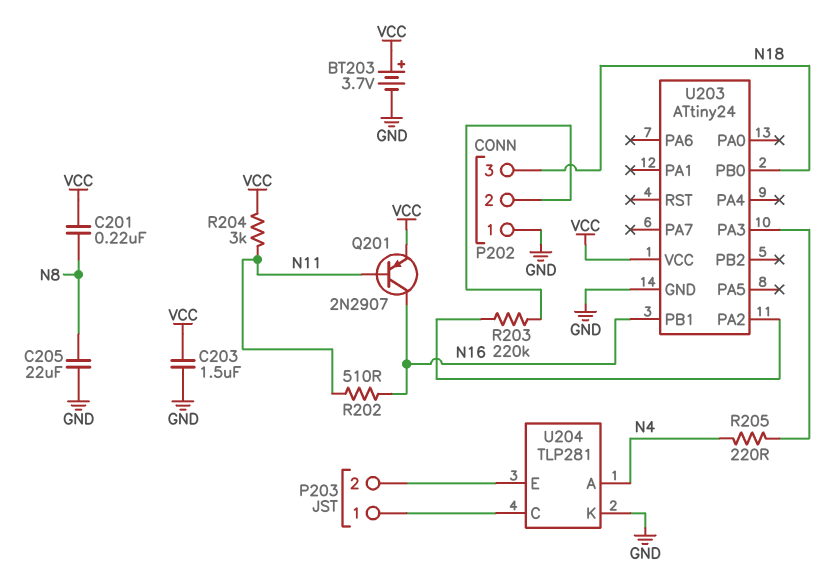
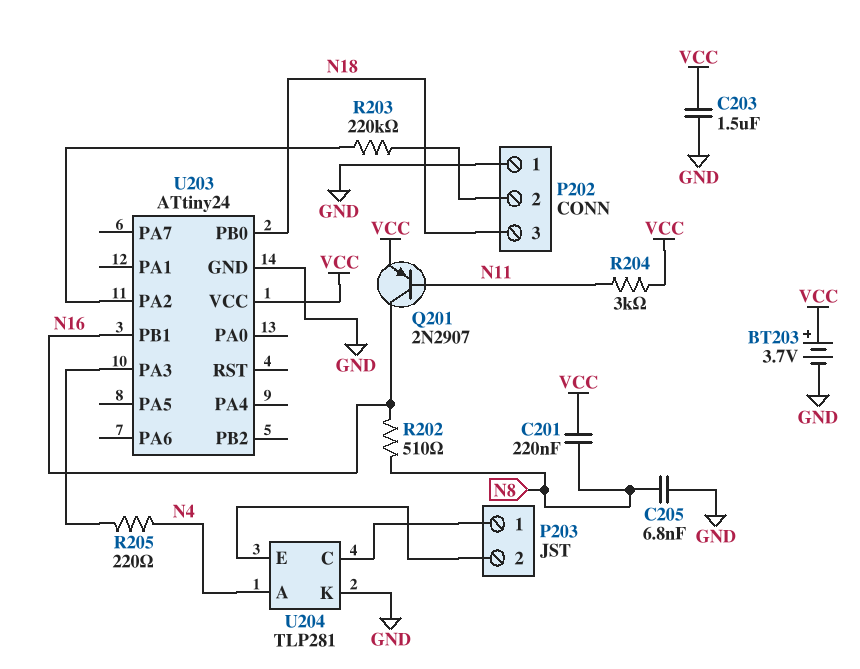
C205: 22uF (GND, N8) -> 6.8nF (GND, N8)
R202: 510 (N11, N16) -> 510 (N8, N16)

